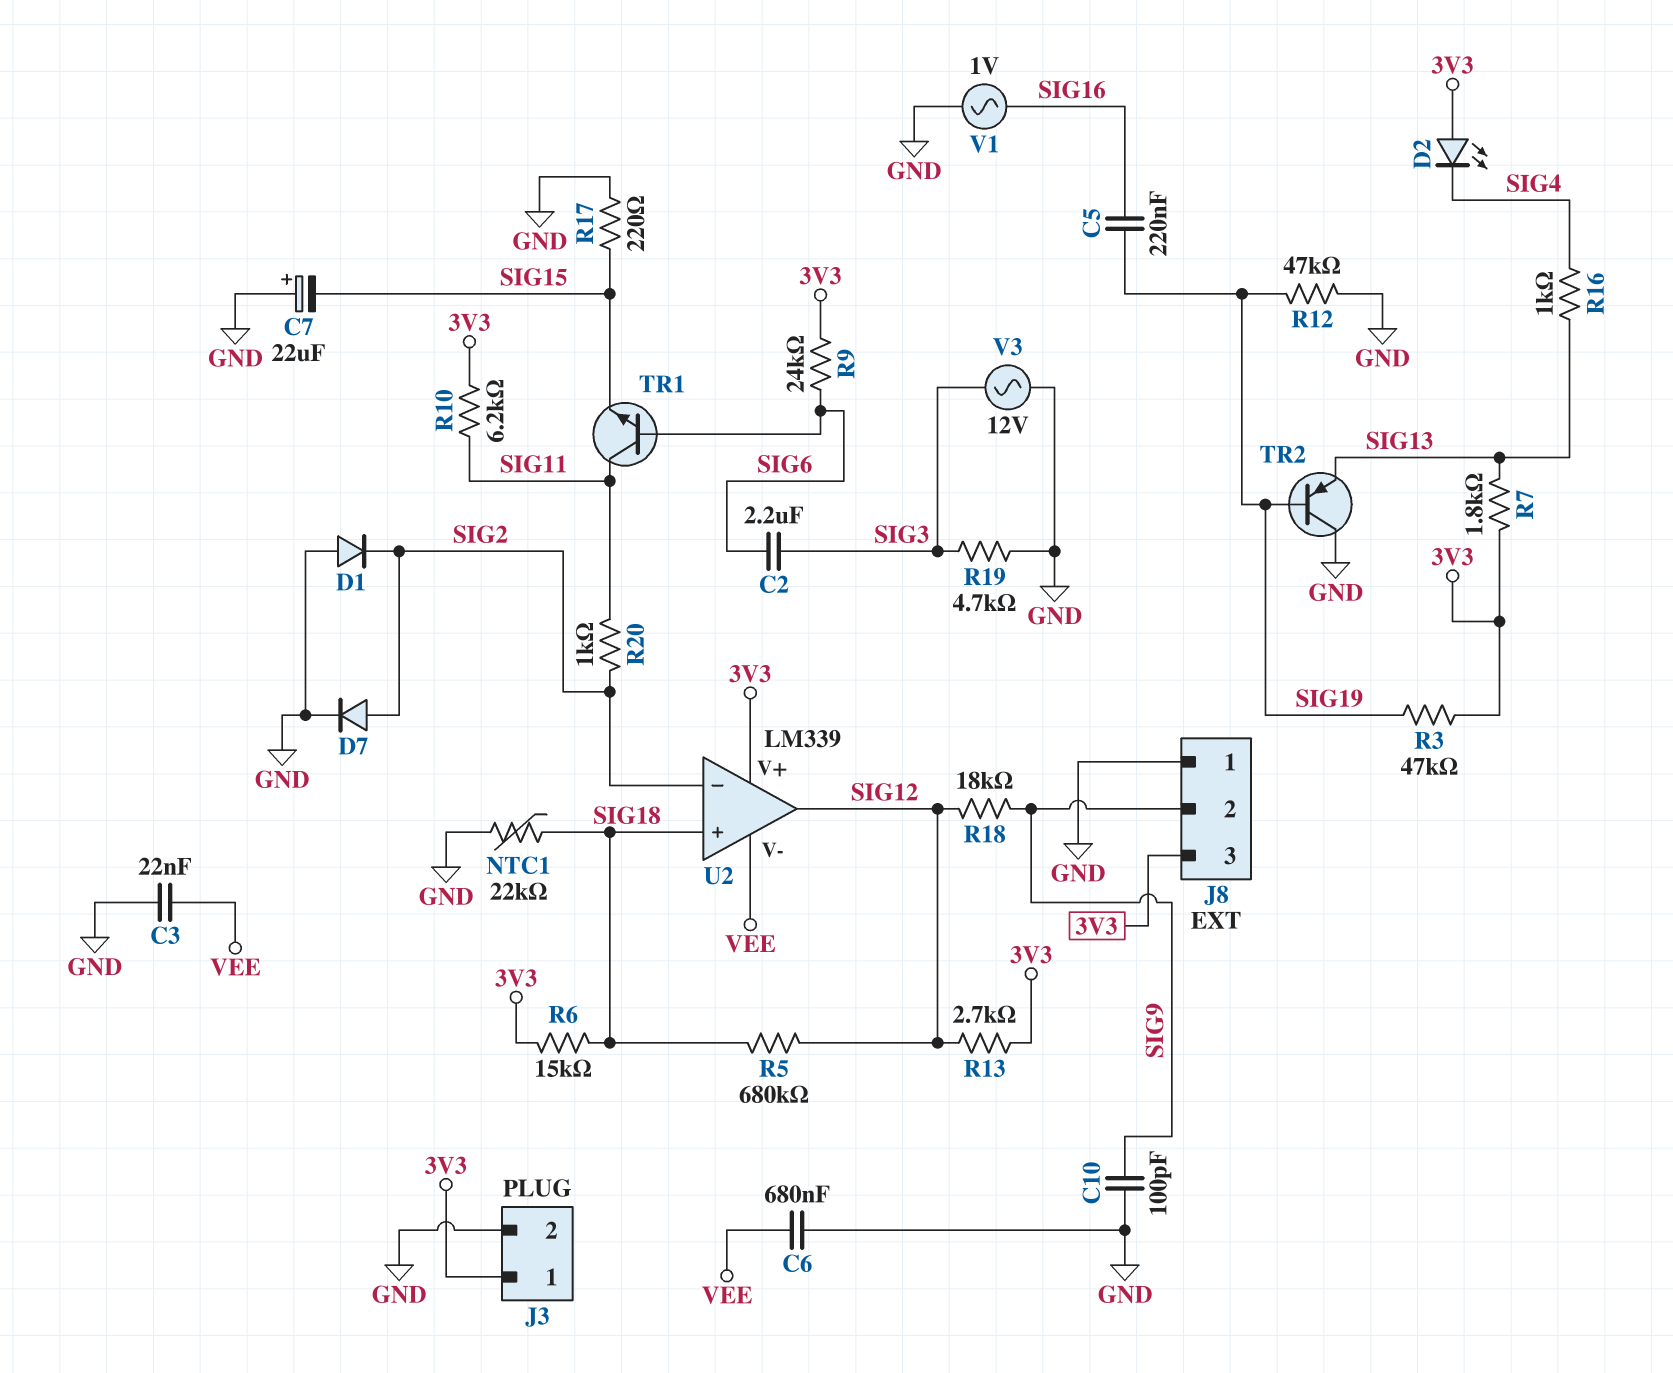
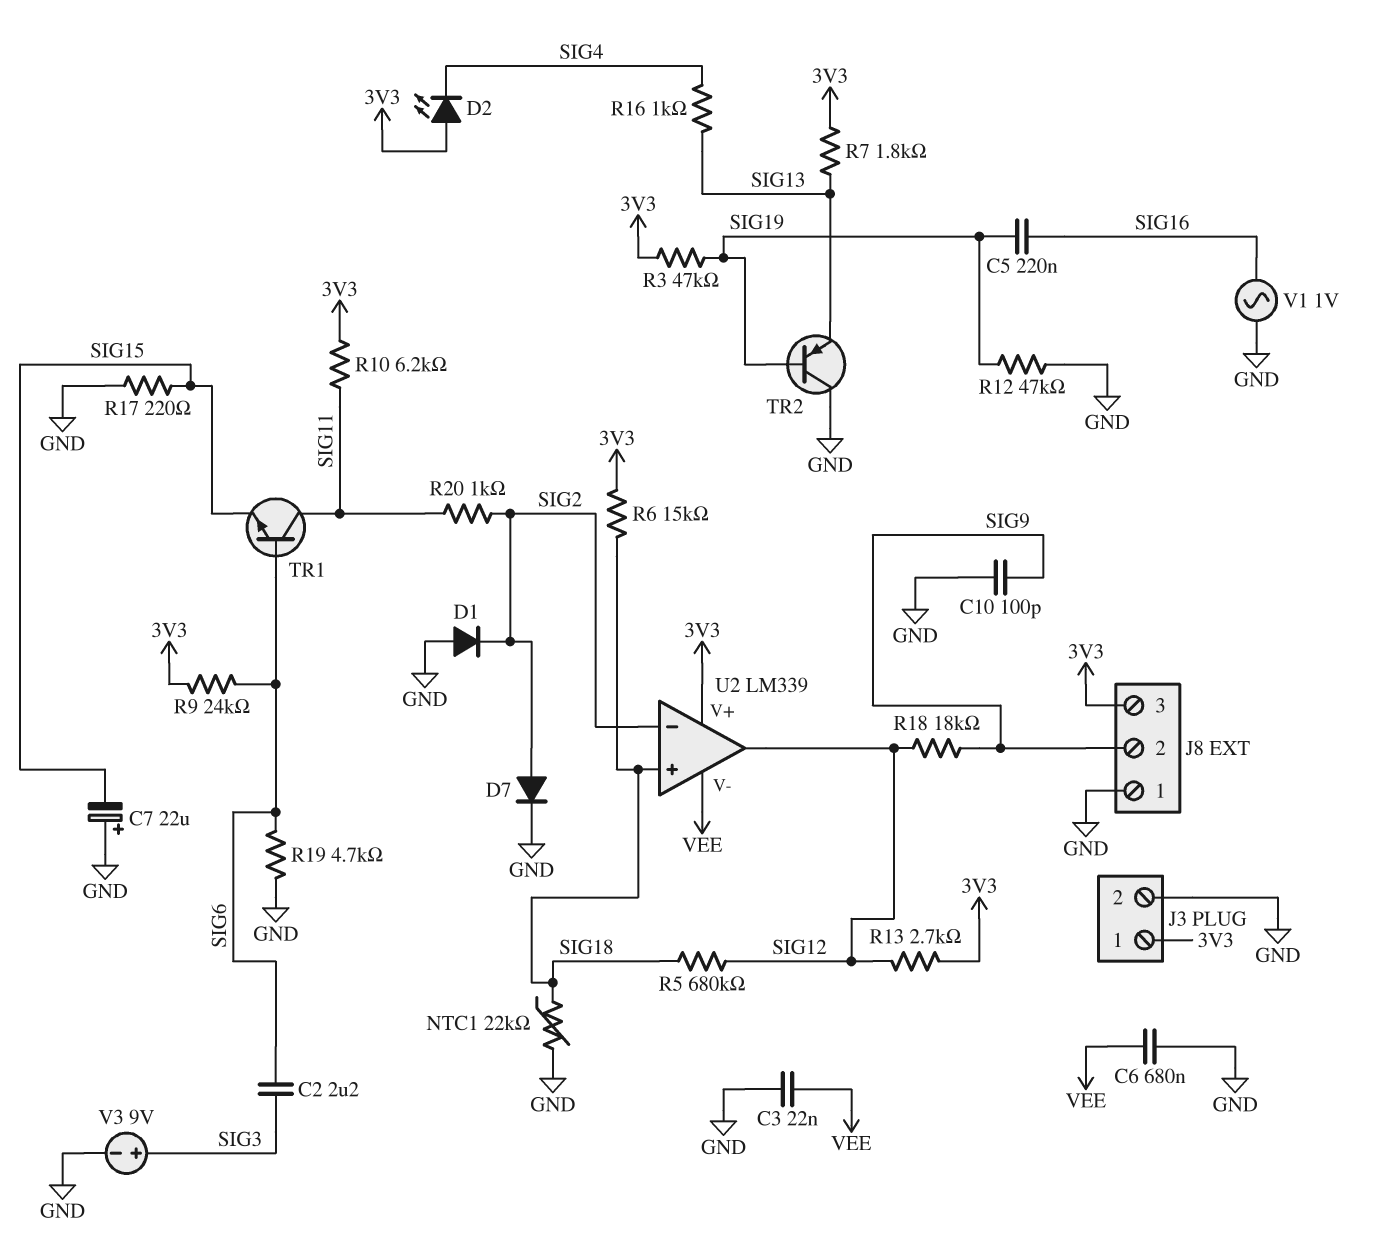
R19: 4.7k (GND, SIG3) -> 4.7k (GND, SIG6)
V3: AC 12V (GND, SIG3) -> 9V (plus SIG3, minus GND)

